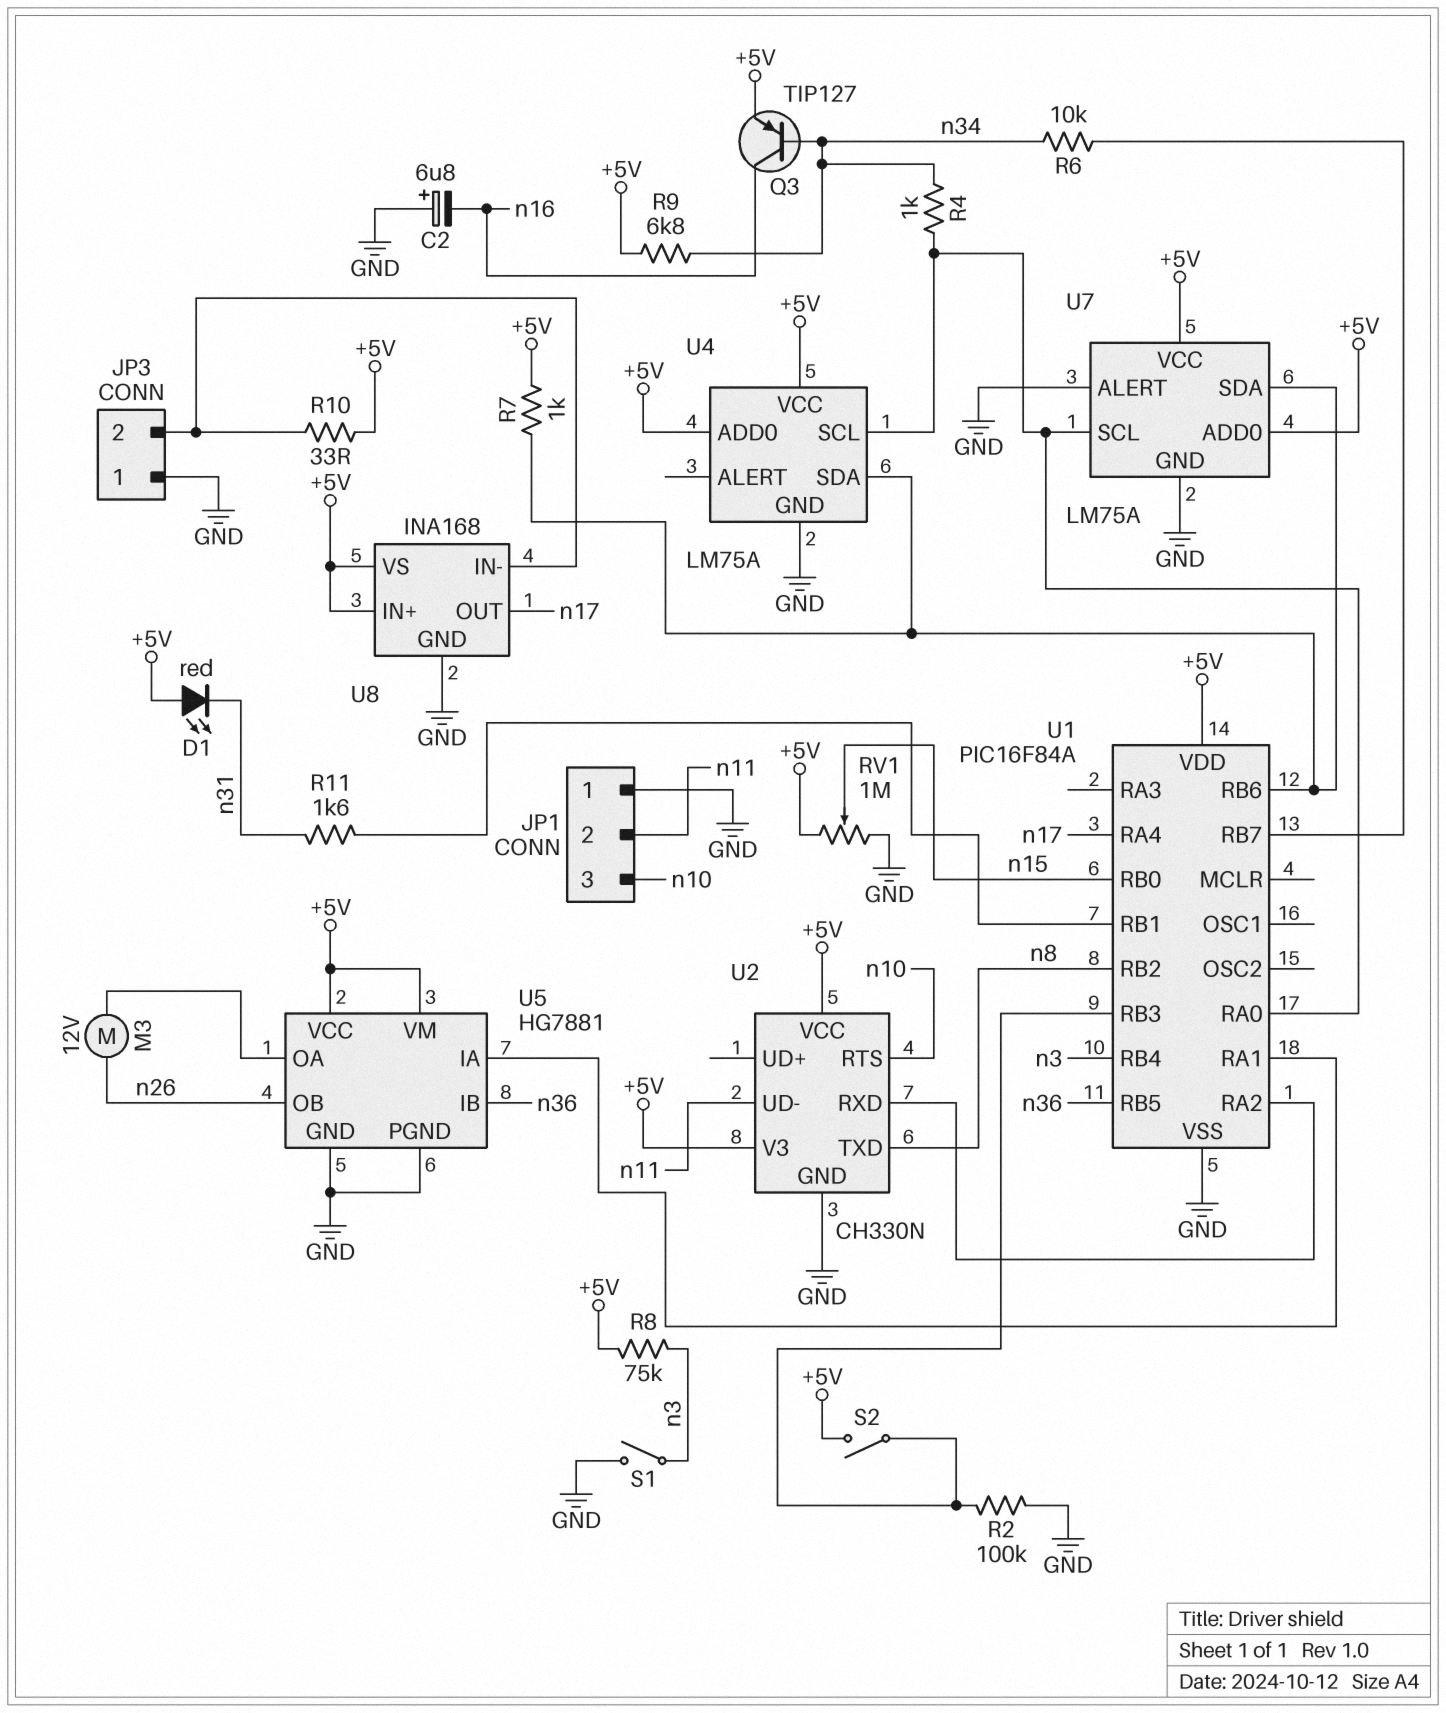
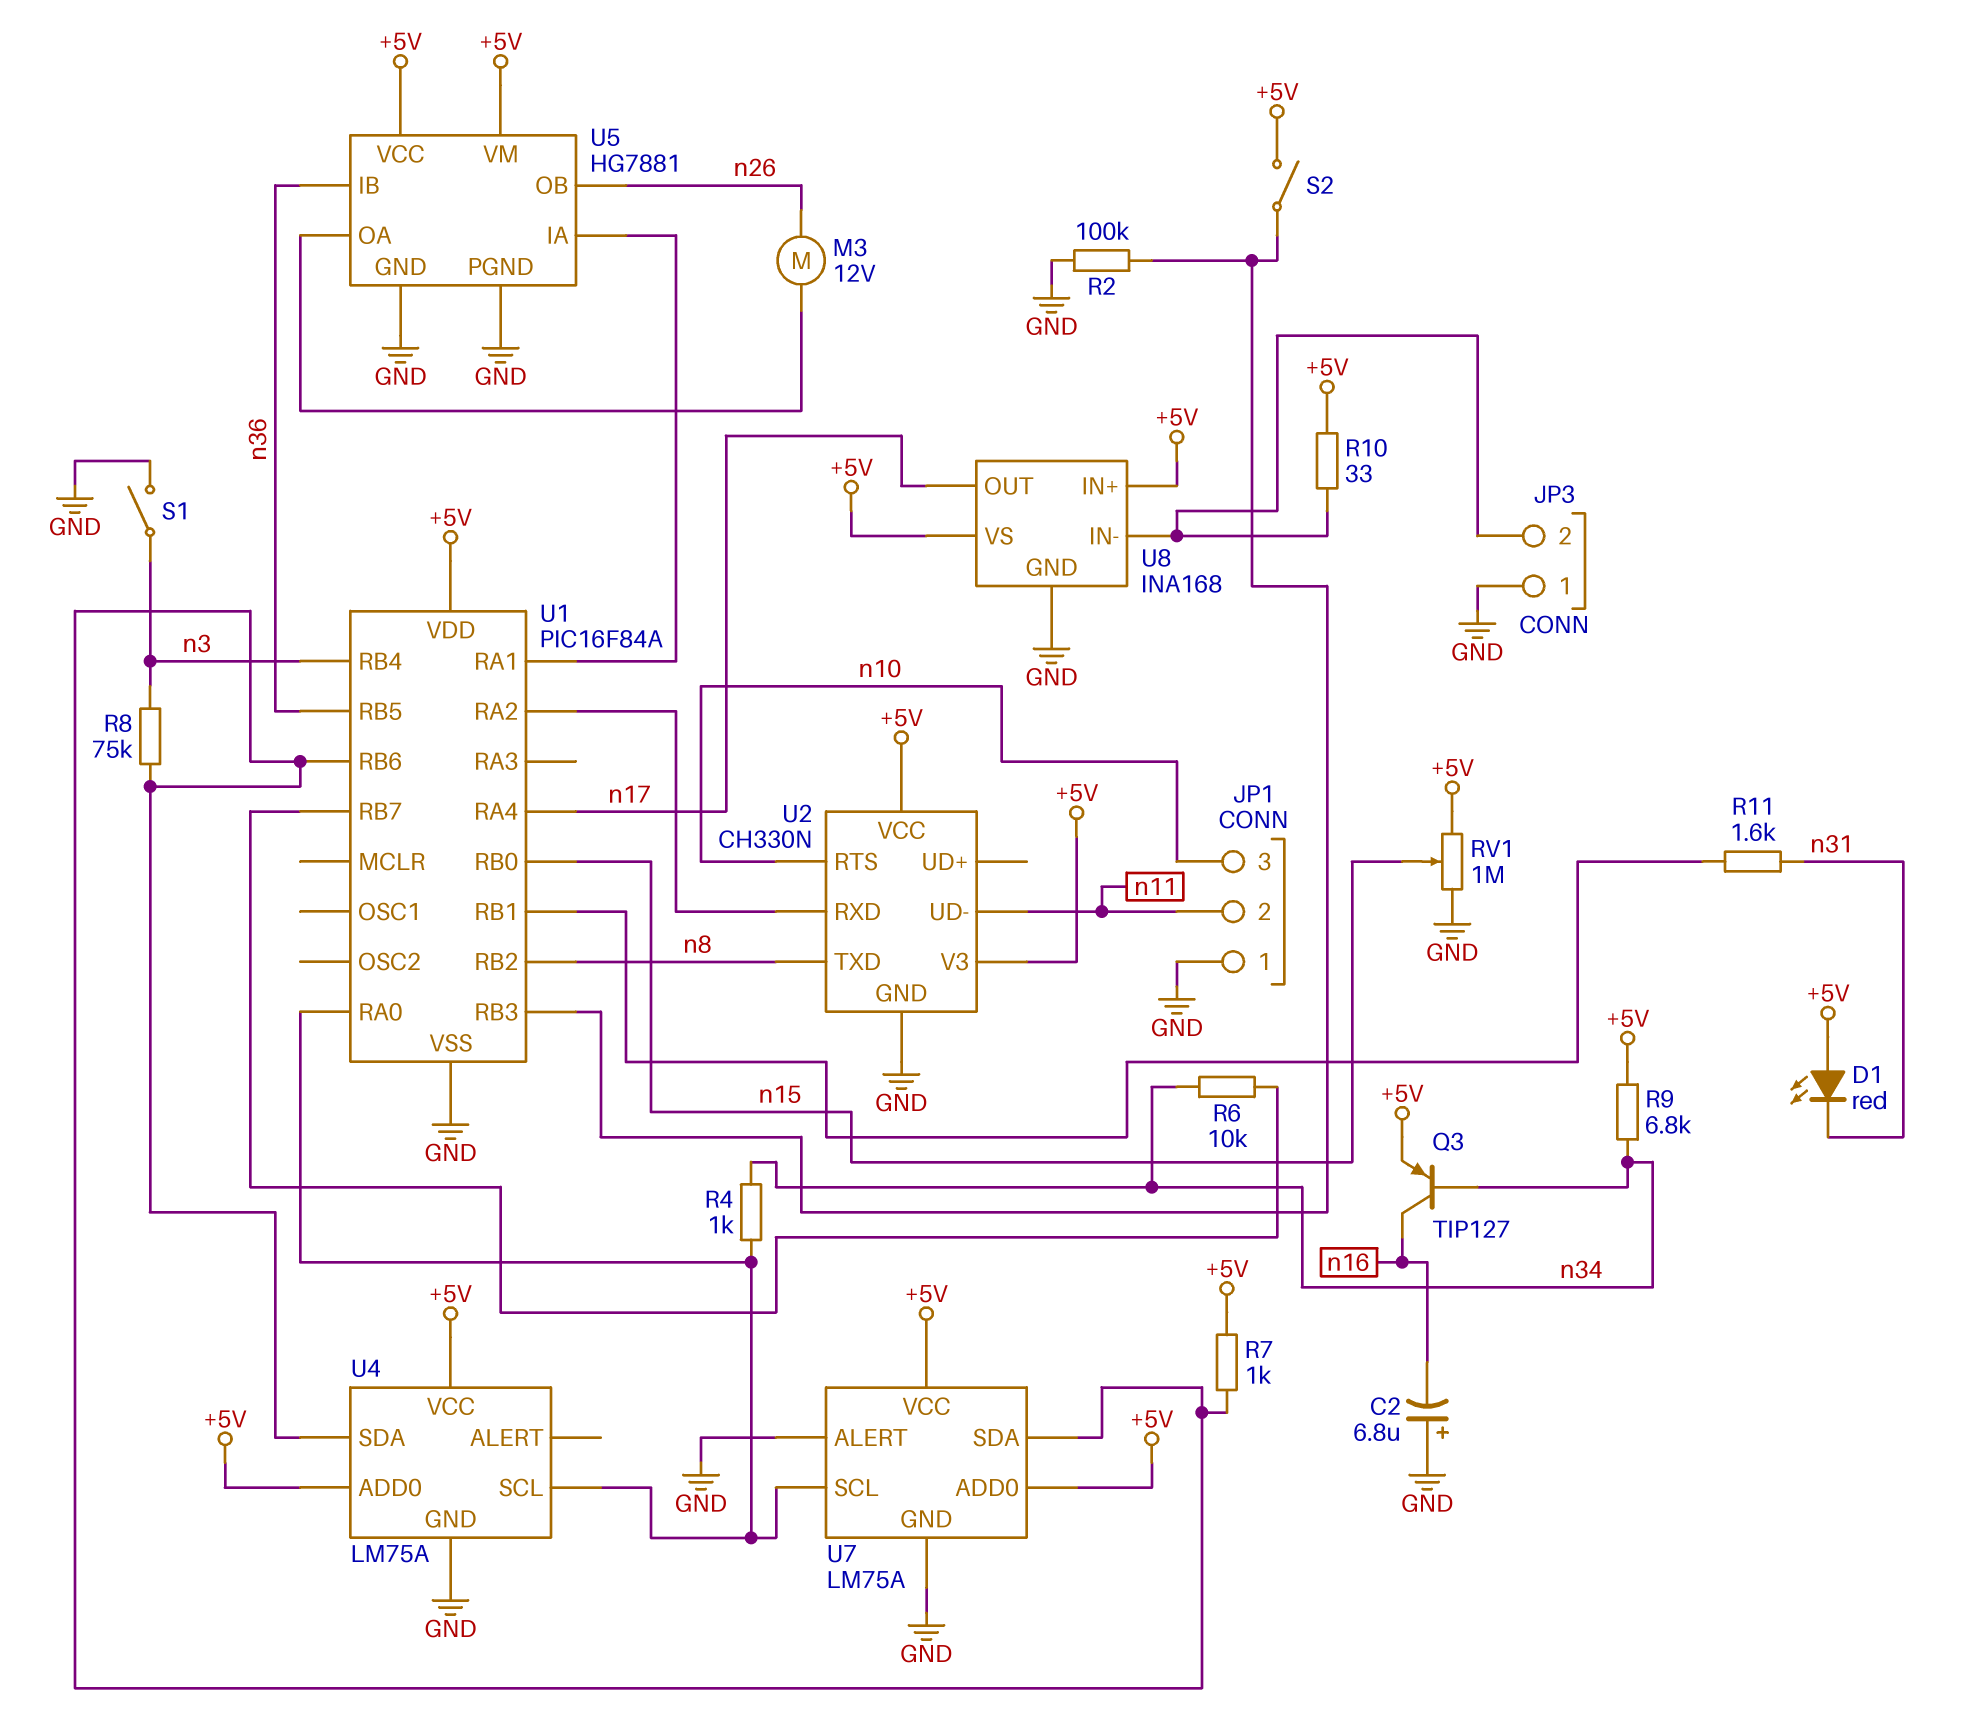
R8: 75k (+5V, n3) -> 75k (U1/RB6, n3)

